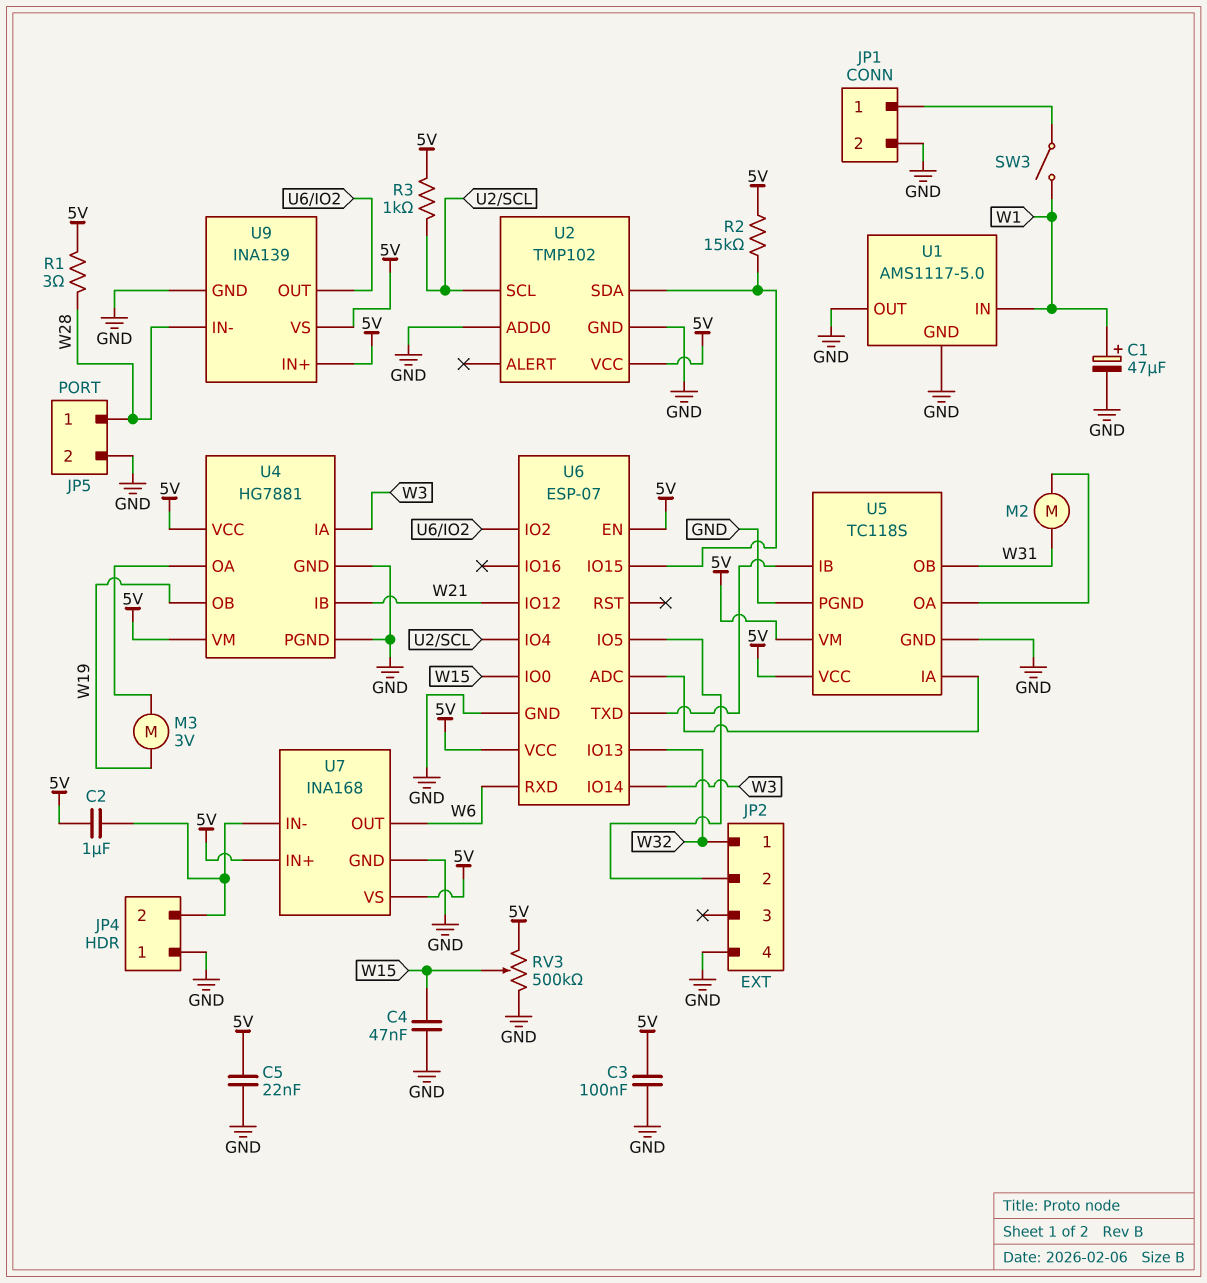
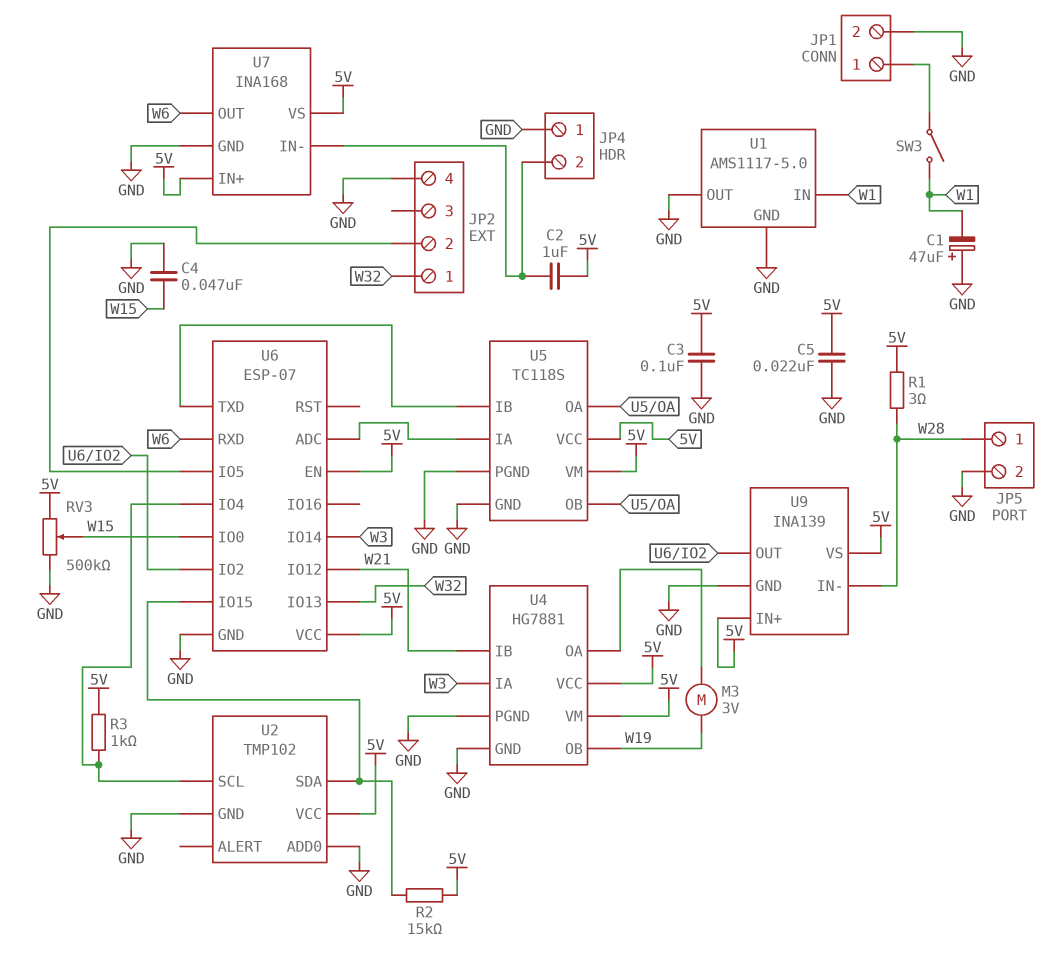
C1: 47uF (plus W1, minus GND) -> 47uF (plus GND, minus W1)
M2: motor (U5/OA, W31) -> none
U5 pin OB: W31 -> U5/OA

